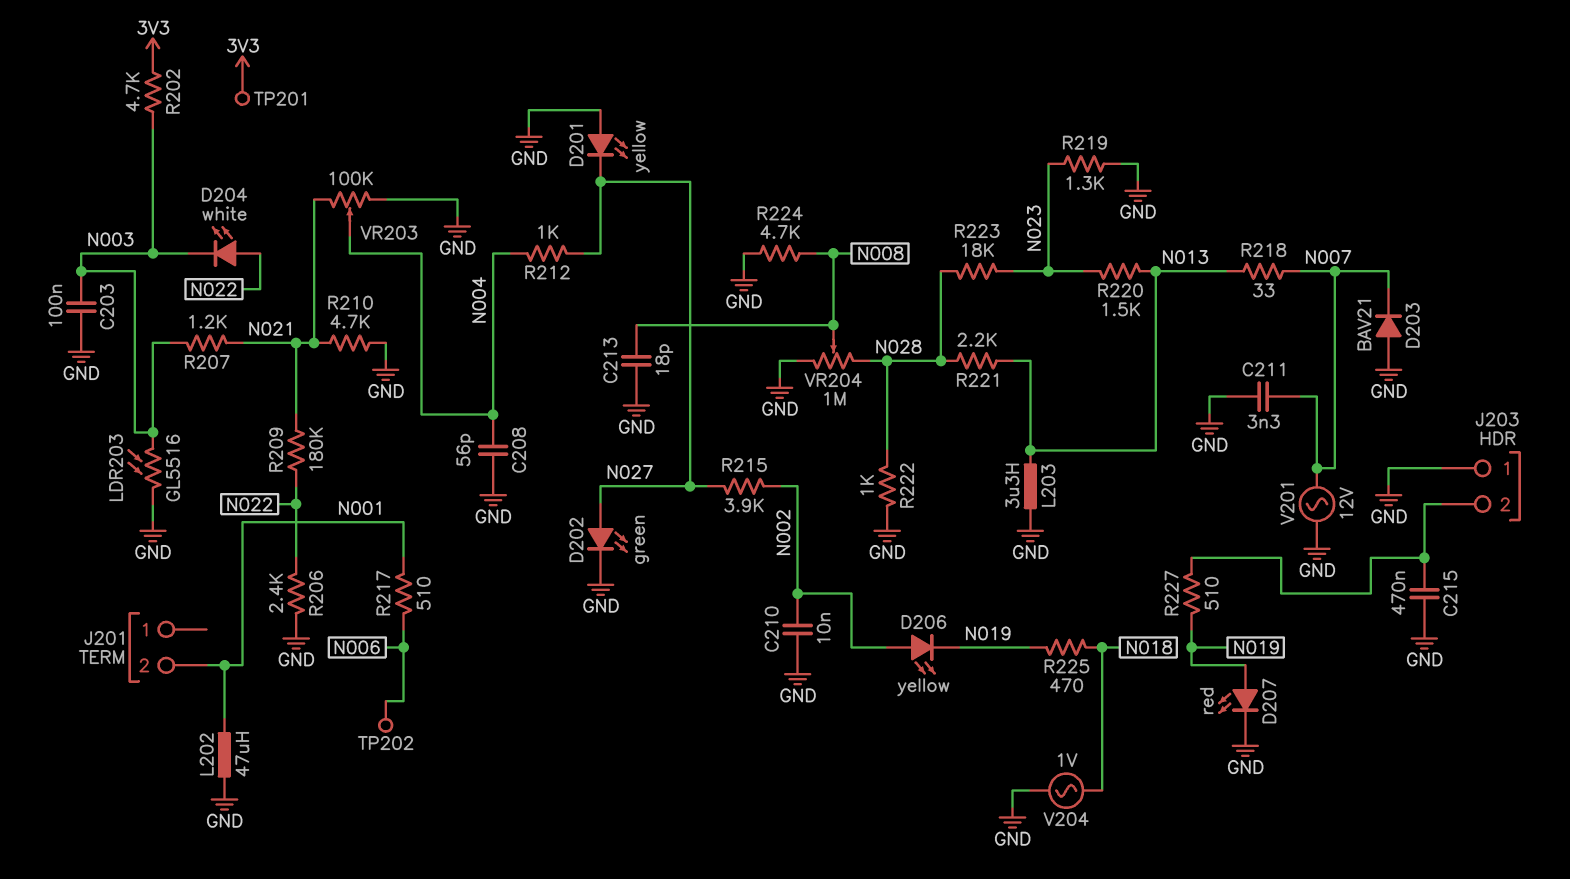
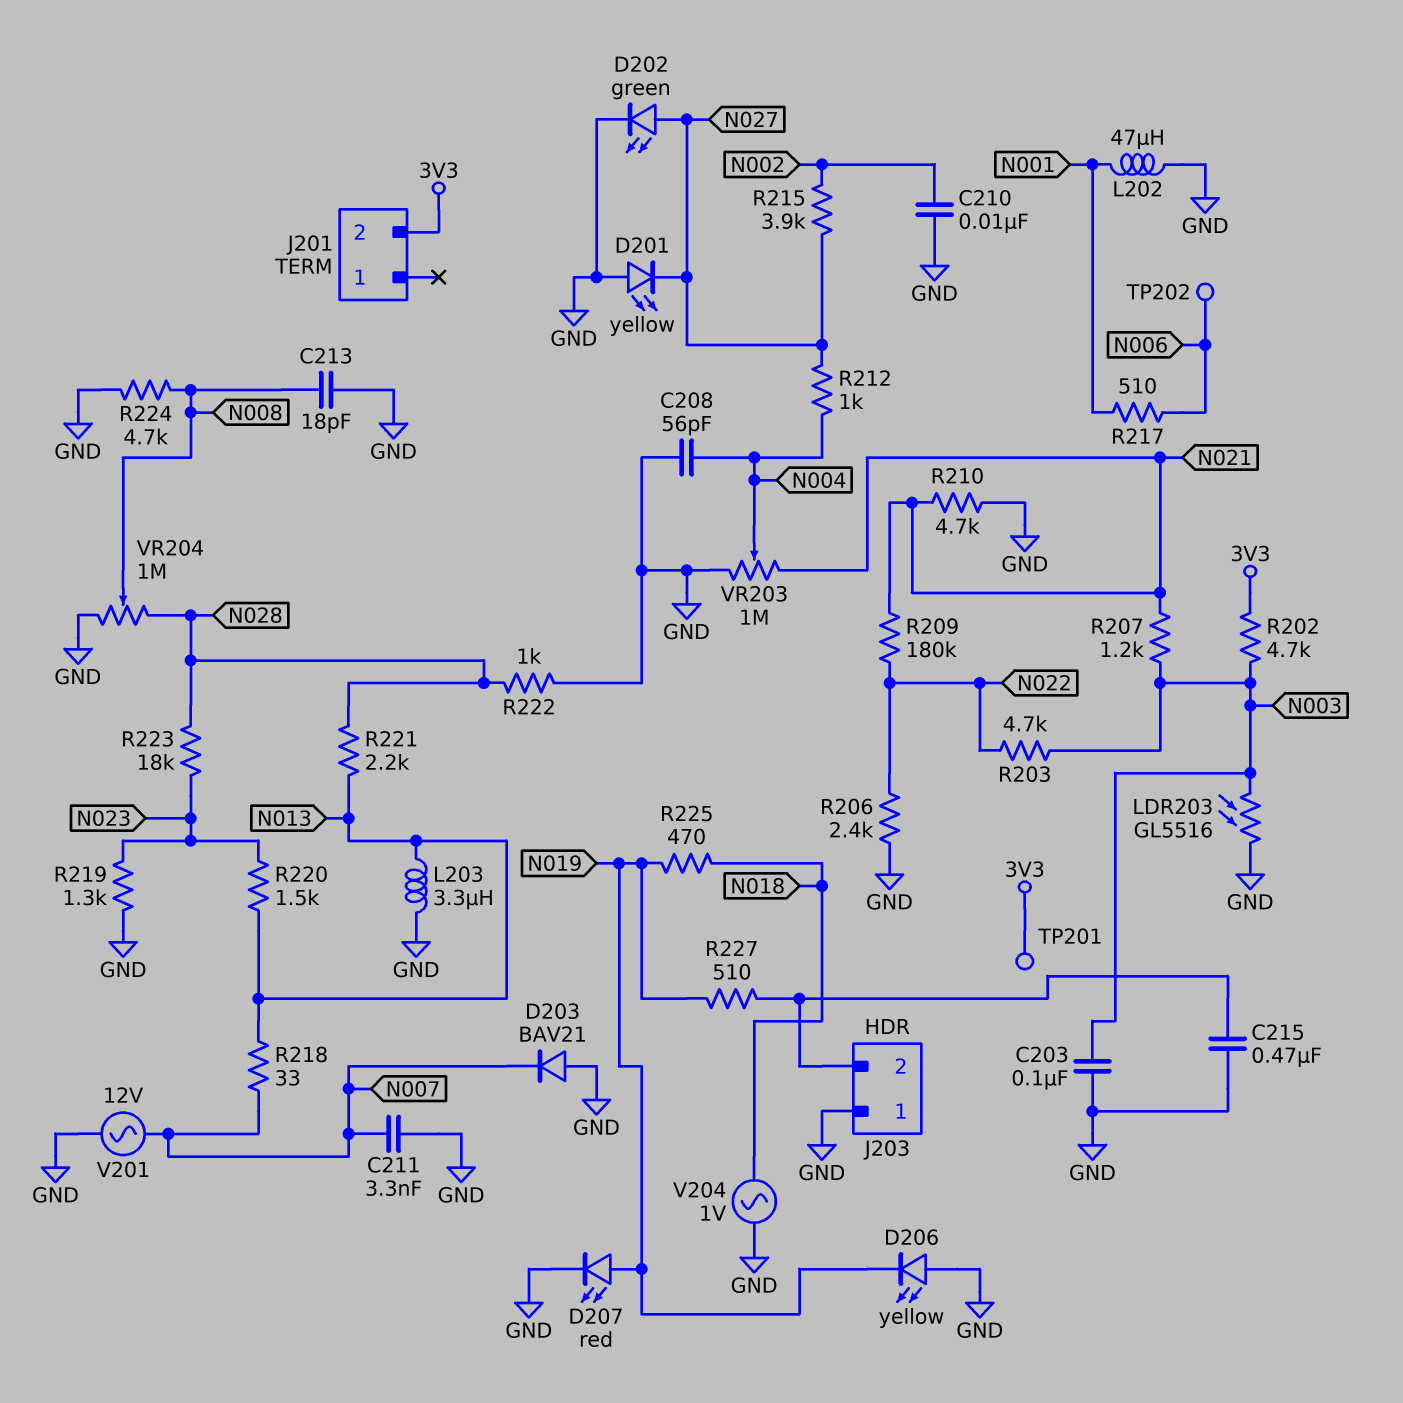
D204: LED white (A N022, K N003) -> none
D206: LED yellow (A N002, K N019) -> LED yellow (A GND, K N019)
J201 pin 2: N001 -> 3V3
R203: none -> 4.7k (N003, N022)
VR203: 100k (GND, N021, wiper N004) -> 1M (GND, N021, wiper N004)

